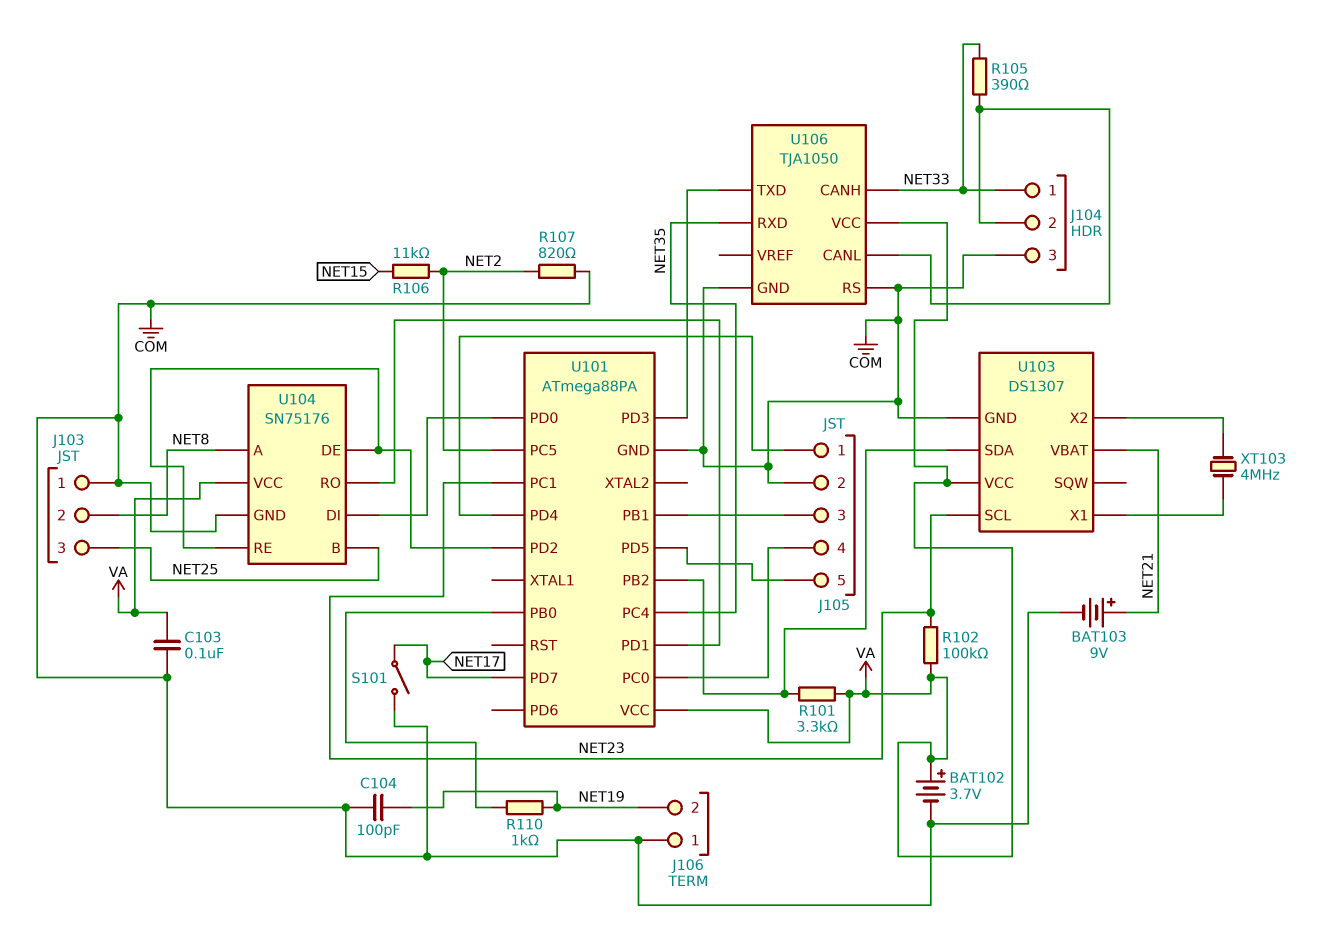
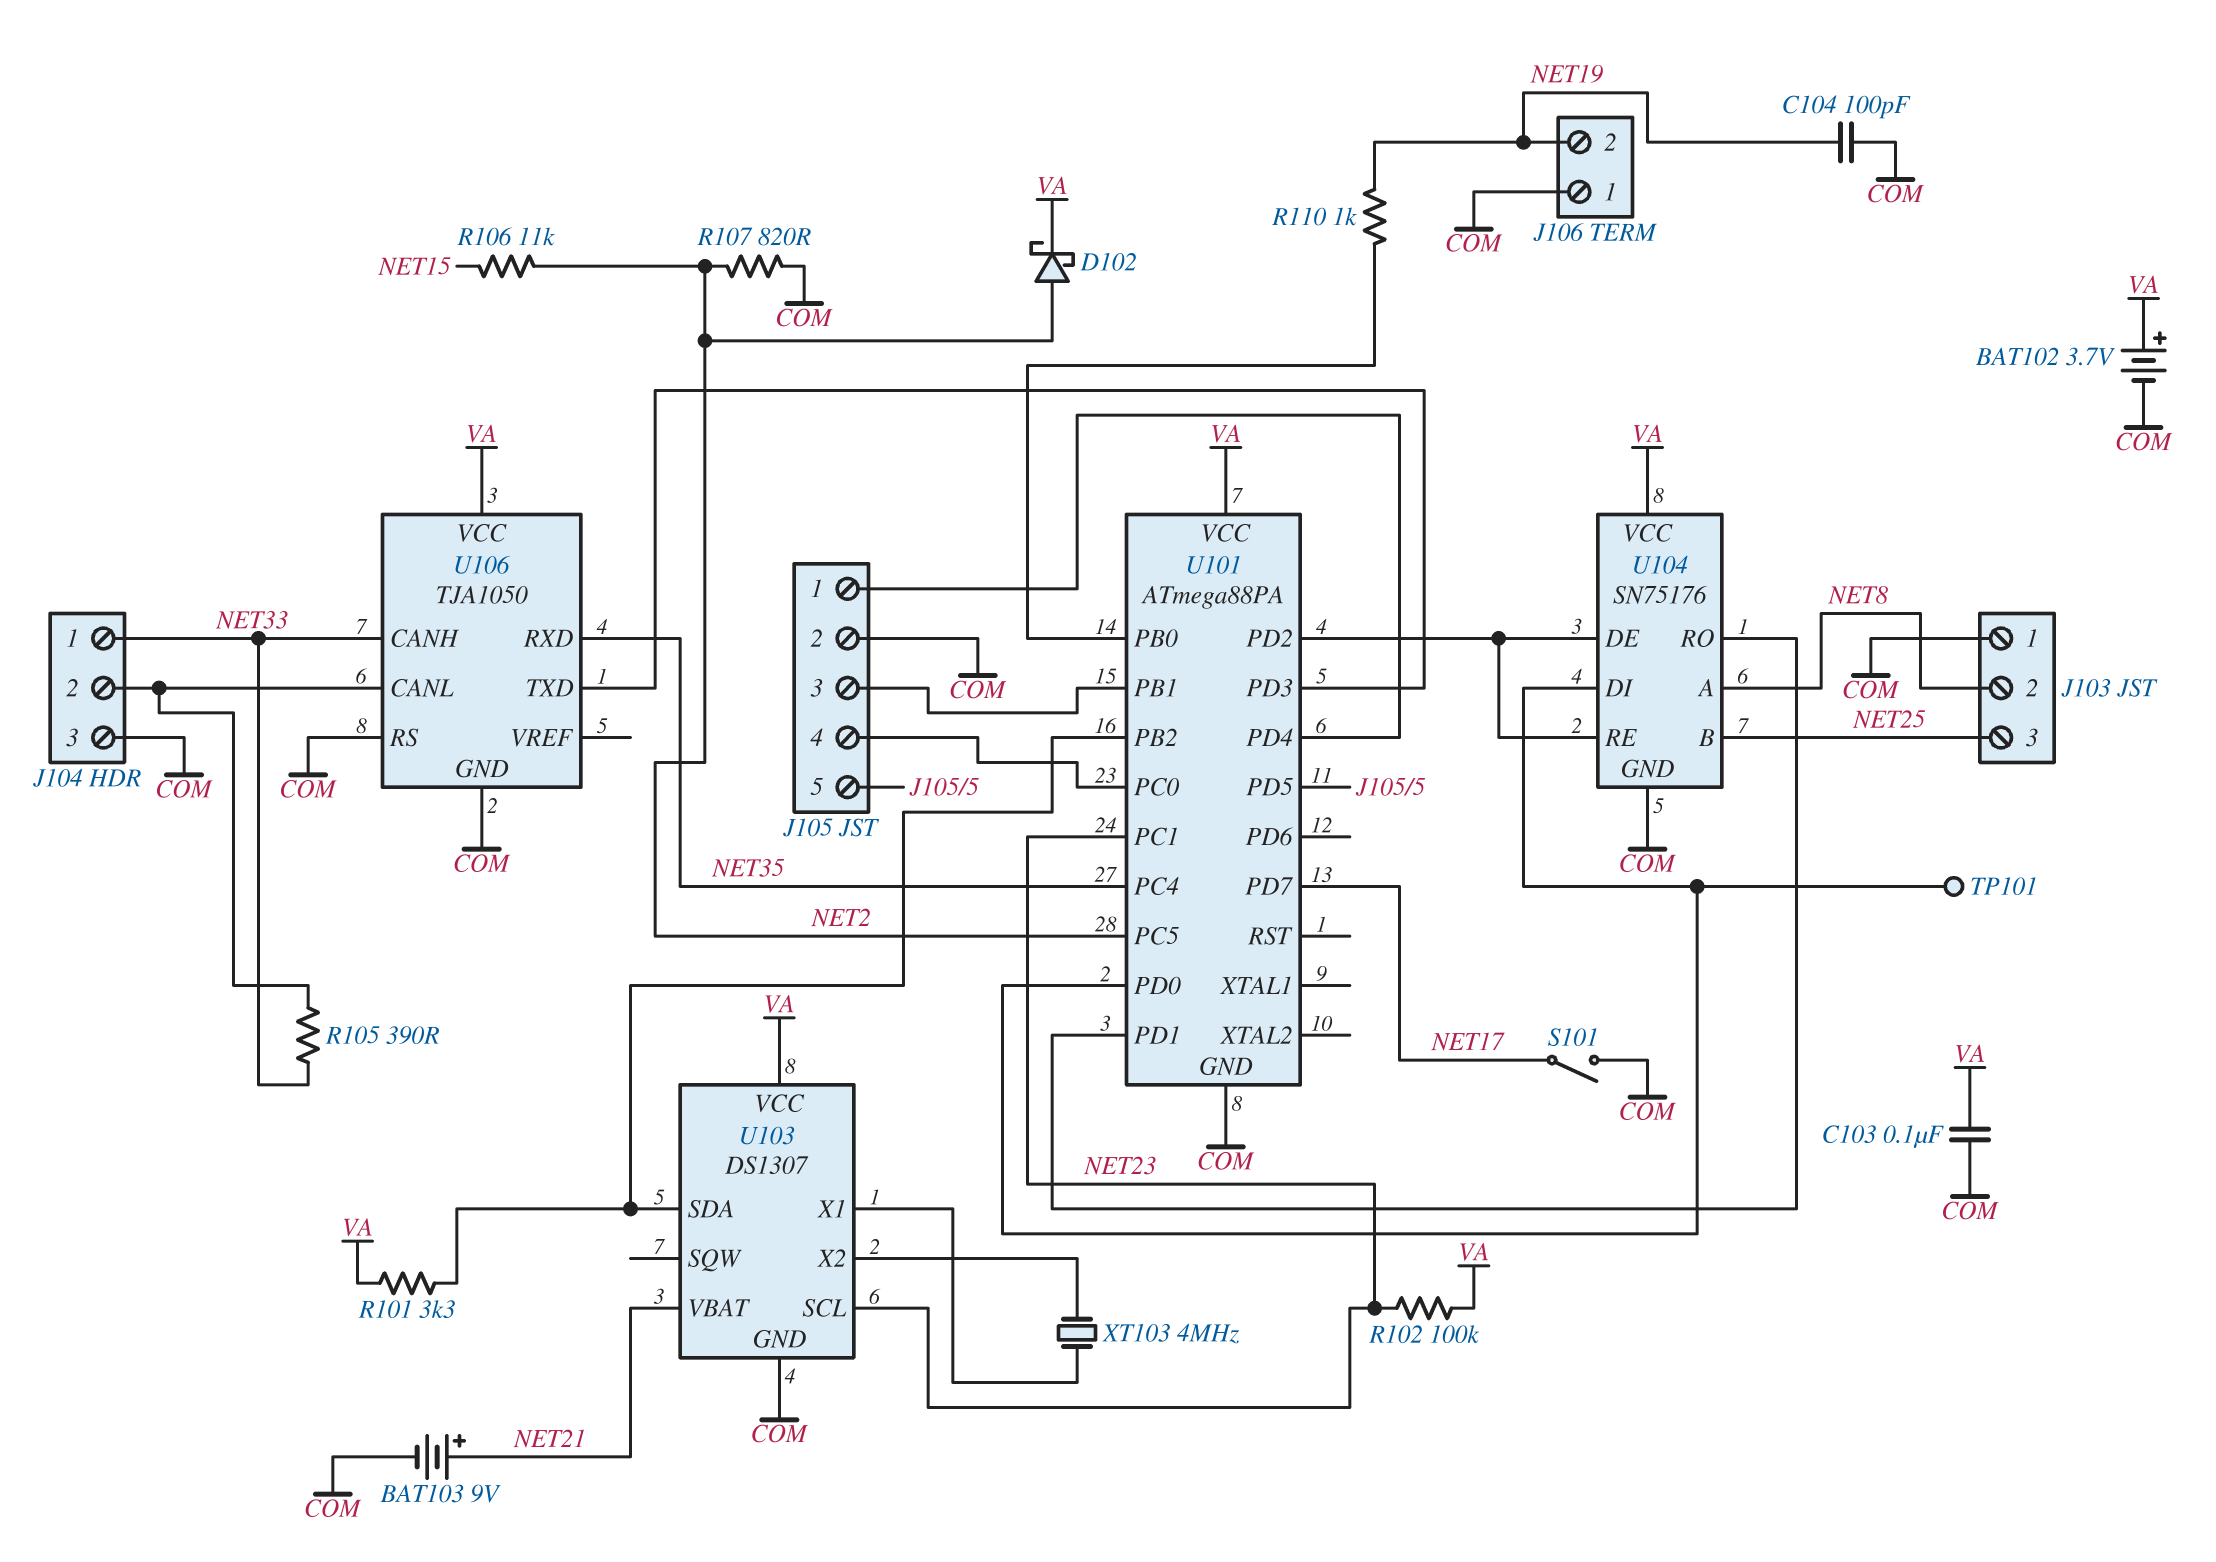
D102: none -> schottky (A NET2, K VA)
TP101: none -> test point (U101/PD0)

